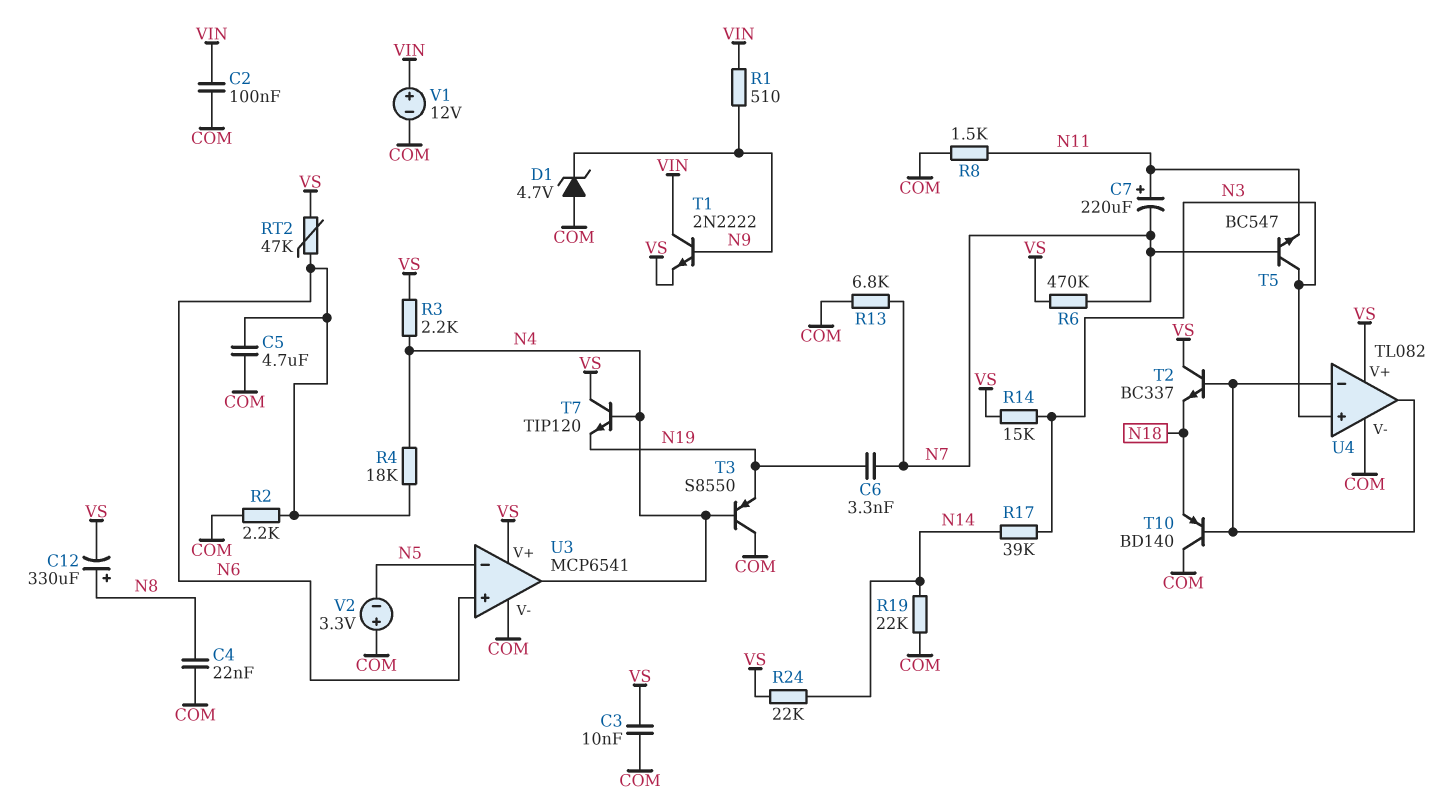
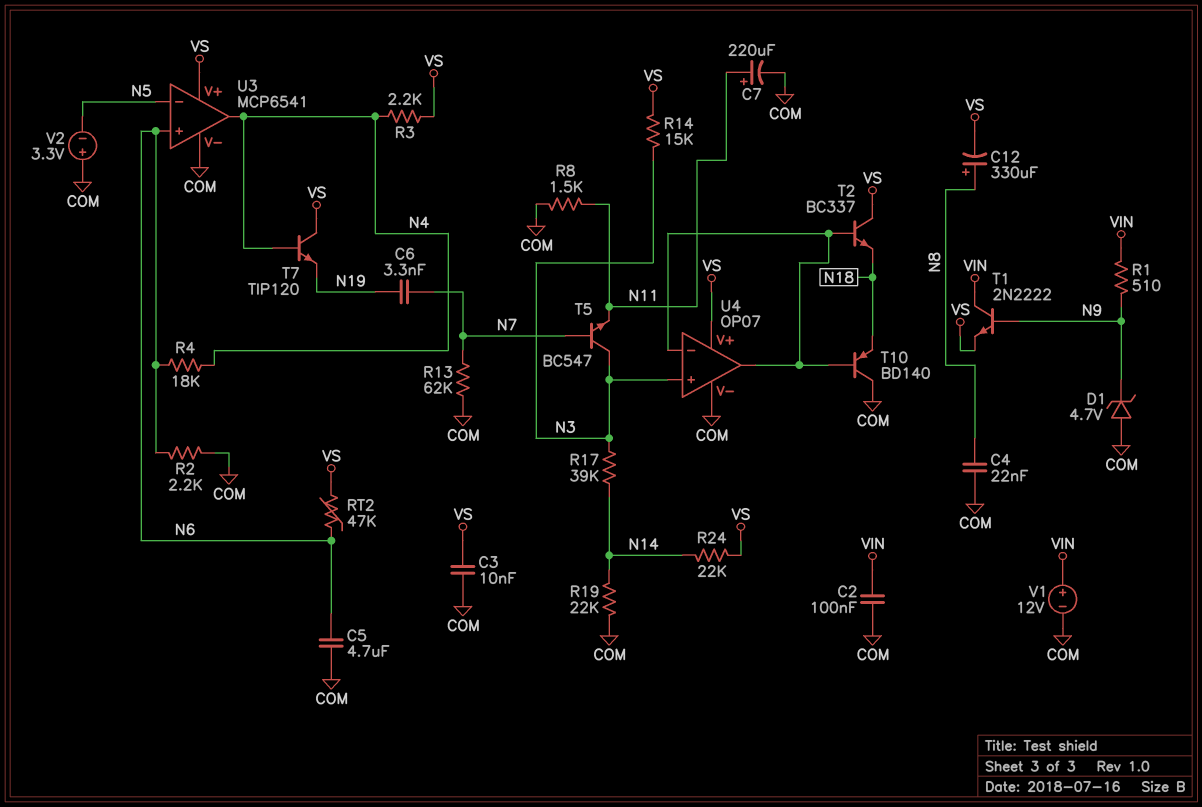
C7: 220uF (plus N11, minus N7) -> 220uF (plus N11, minus COM)
R6: 470k (N7, VS) -> none
R13: 6.8k (COM, N7) -> 62k (COM, N7)
T3: PNP S8550 (B N4, C COM, E N19) -> none
U4: TL082 -> OP07

